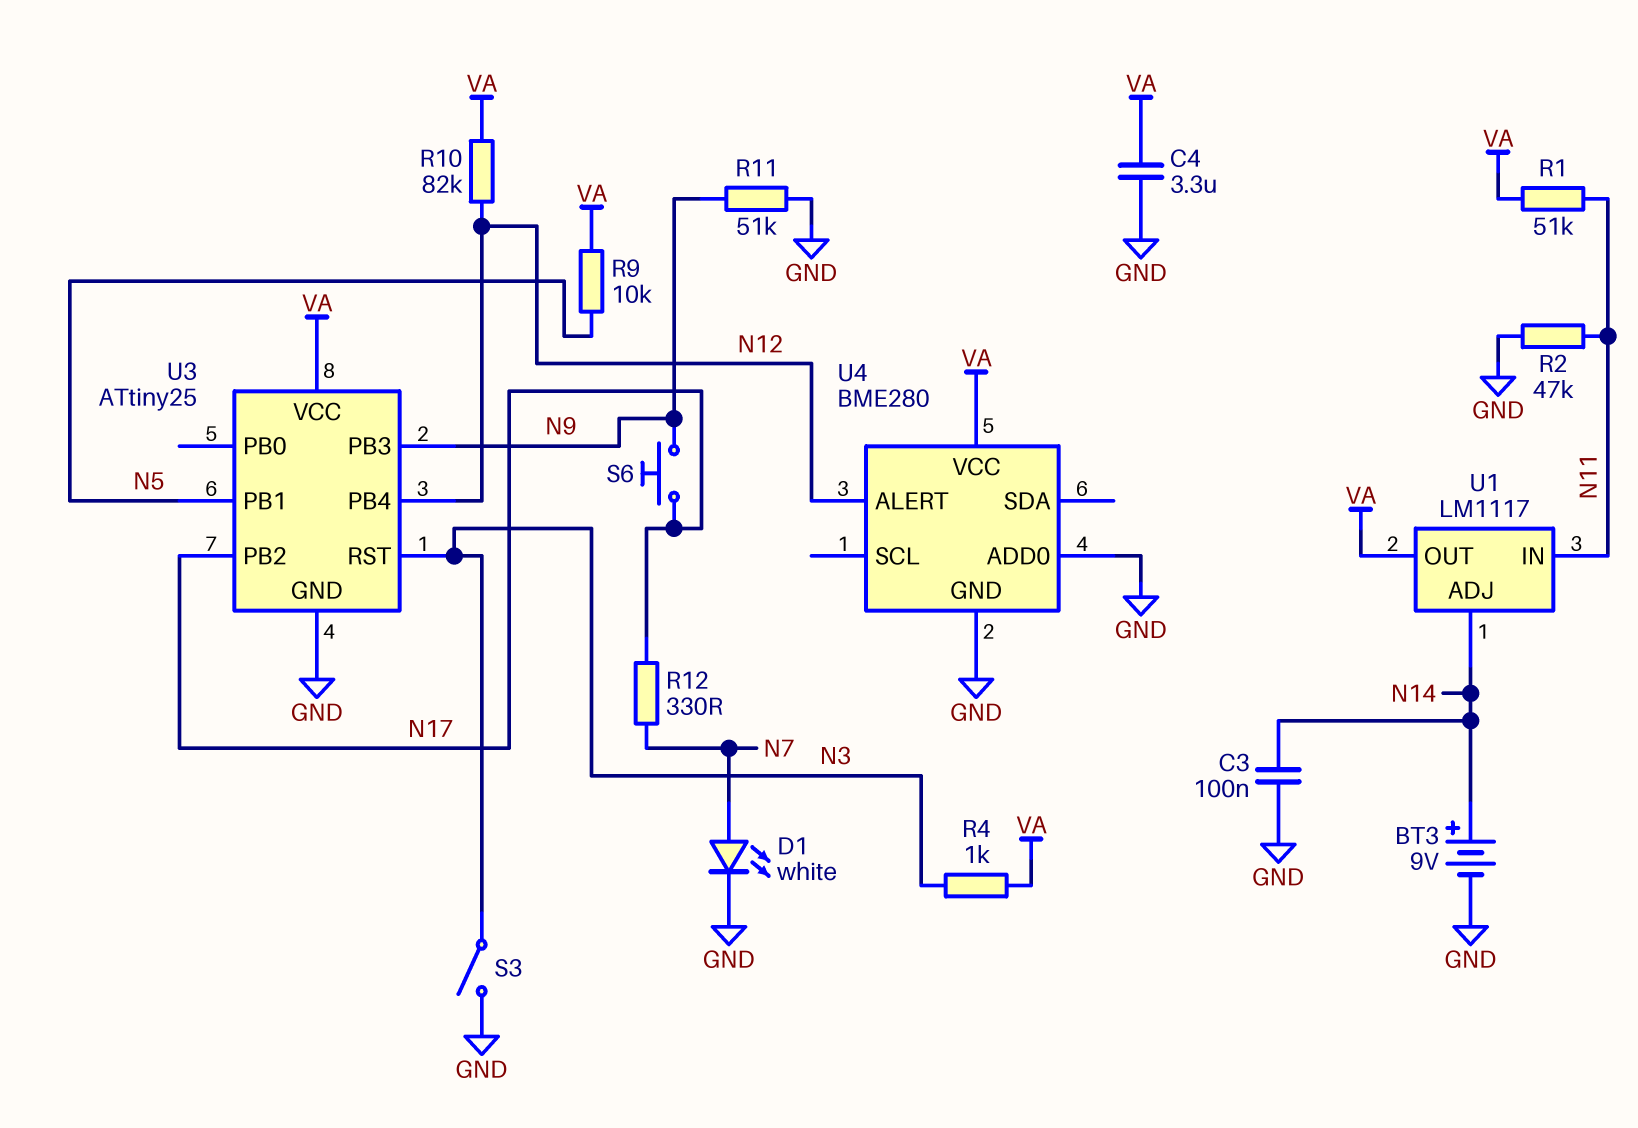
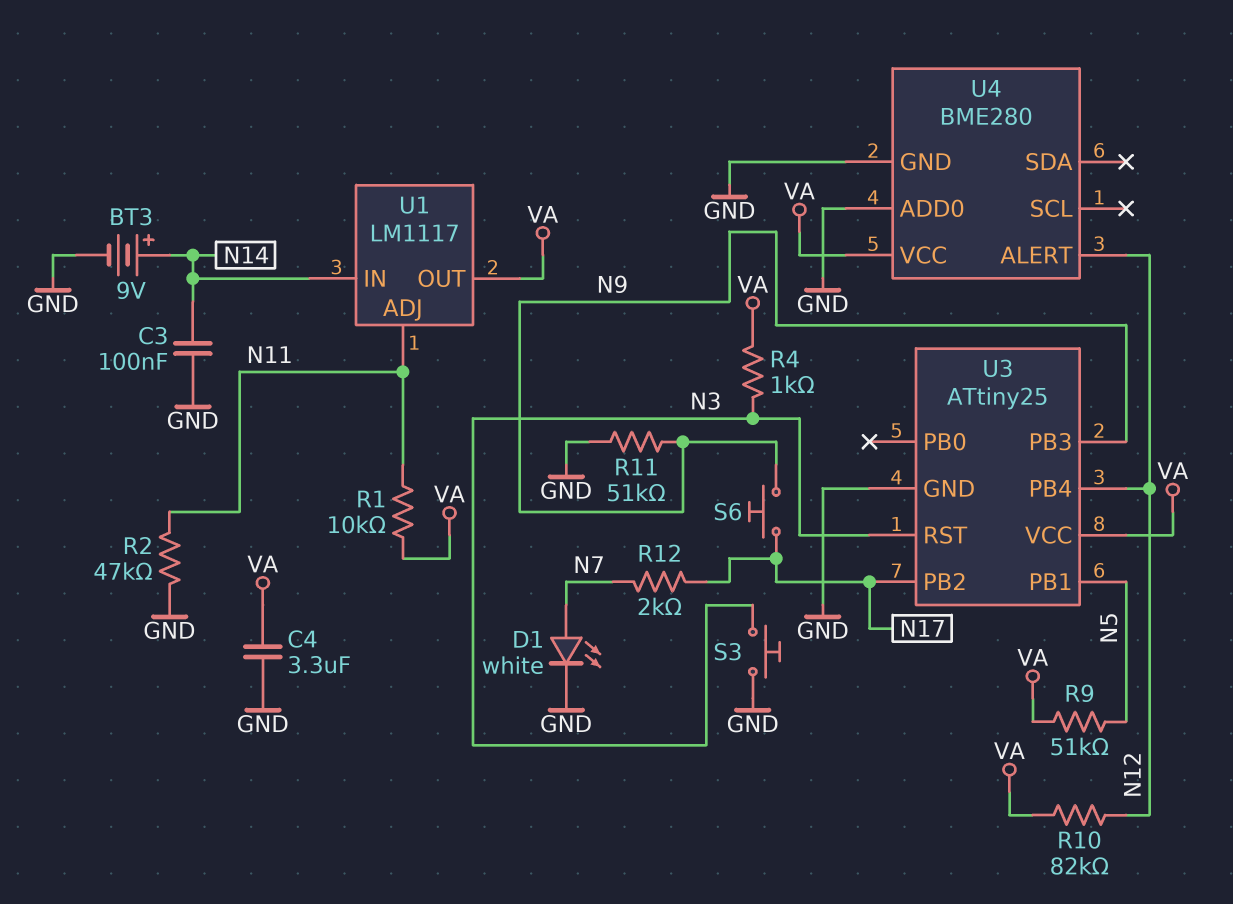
R1: 51k (N11, VA) -> 10k (N11, VA)
R9: 10k (N5, VA) -> 51k (N5, VA)
R12: 330 (N7, N17) -> 2k (N7, N17)
S3: switch (GND, N3) -> button (GND, N3)
U1 pin ADJ: N14 -> N11
U1 pin IN: N11 -> N14

